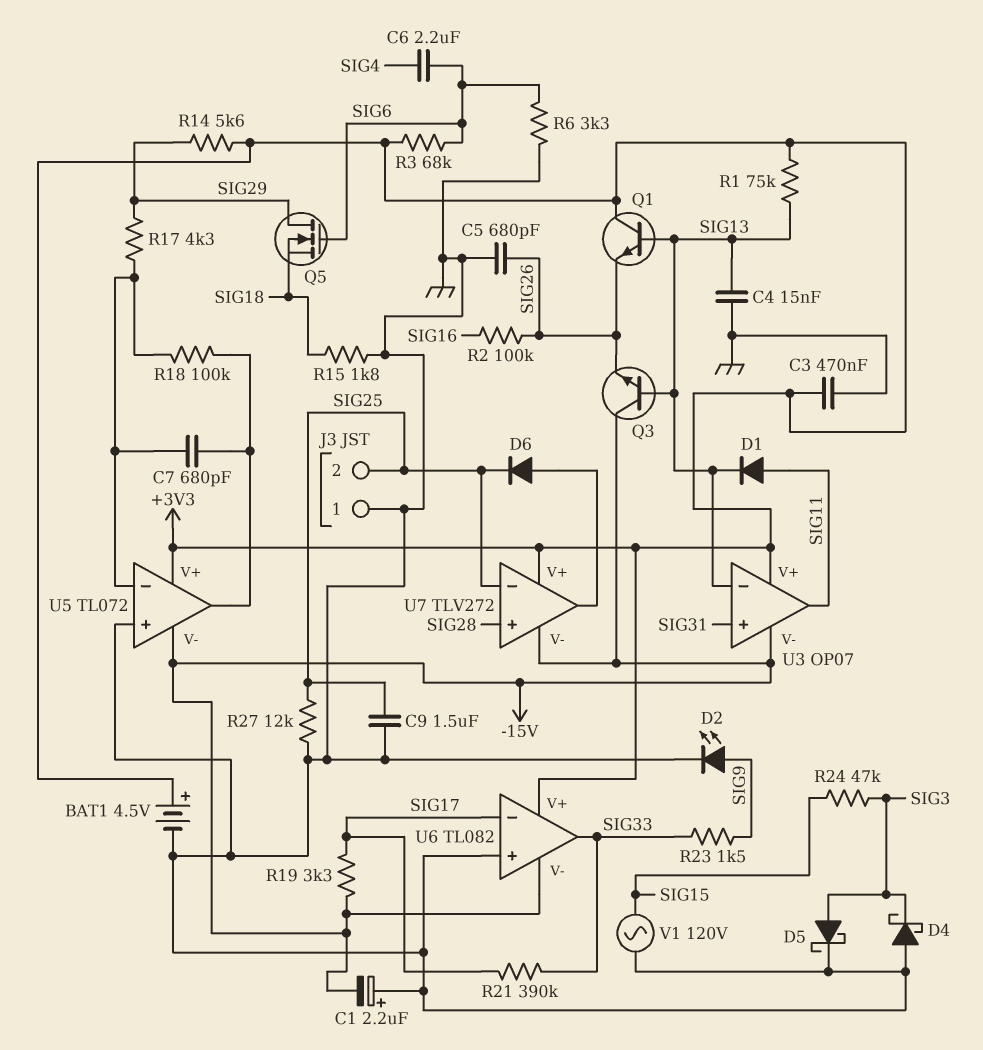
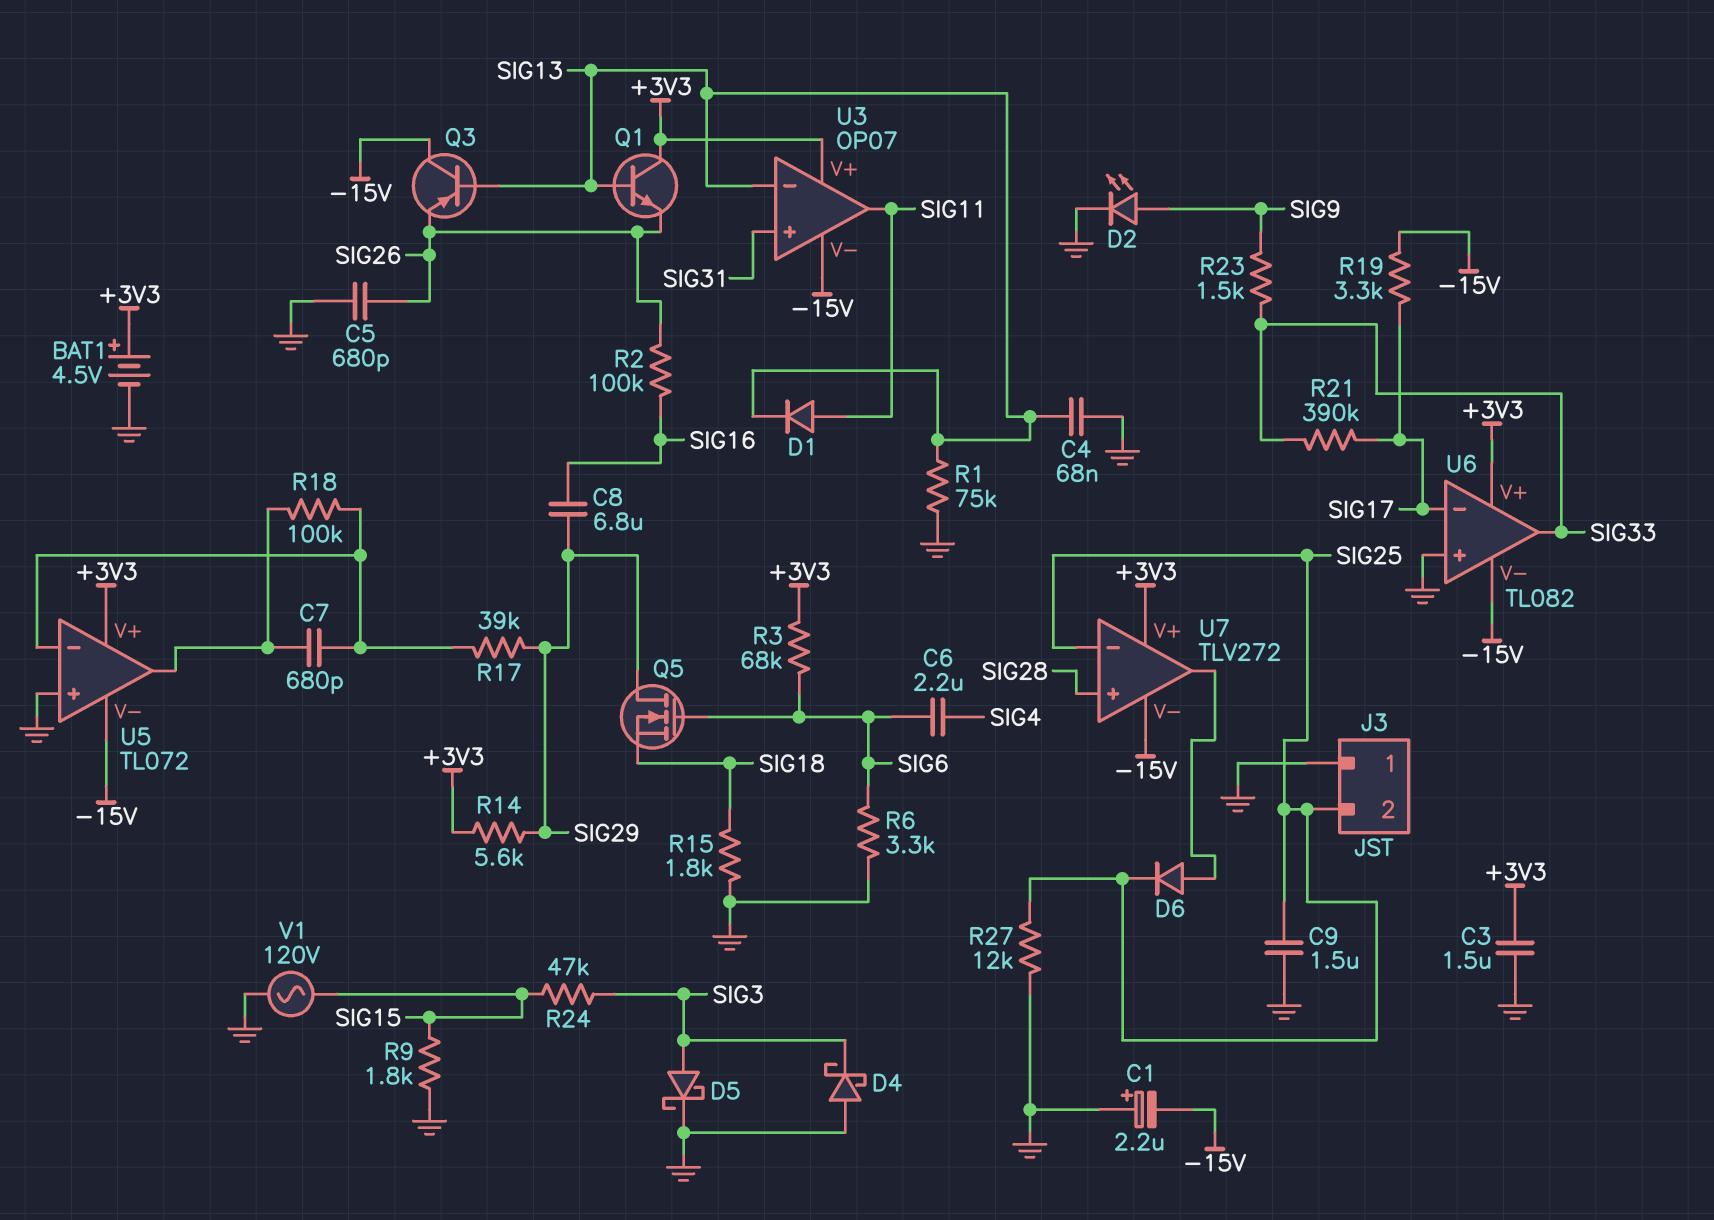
C3: 470nF (+3V3, GND) -> 1.5uF (+3V3, GND)
C4: 15nF (GND, SIG13) -> 68nF (GND, SIG13)
C8: none -> 6.8uF (SIG16, SIG29)
Q3: NPN (B SIG13, C -15V, E SIG26) -> PNP (B SIG13, C -15V, E SIG26)
R1: 75k (+3V3, SIG13) -> 75k (GND, SIG13)
R9: none -> 1.8k (GND, SIG15)
R17: 4.3k (SIG29, U5/in-) -> 39k (SIG29, U5/in-)

